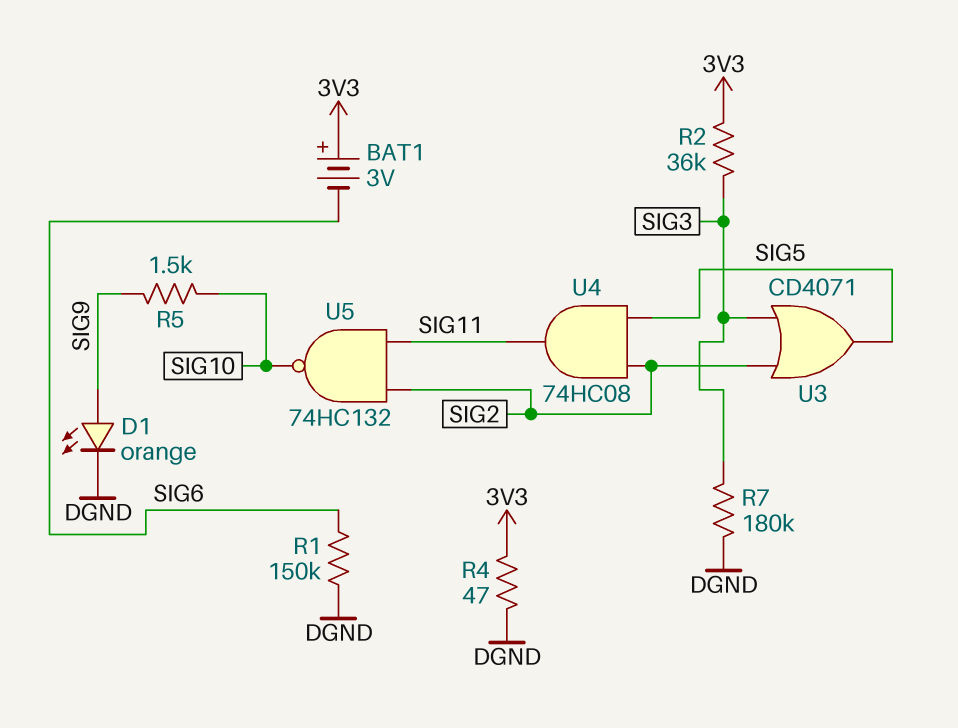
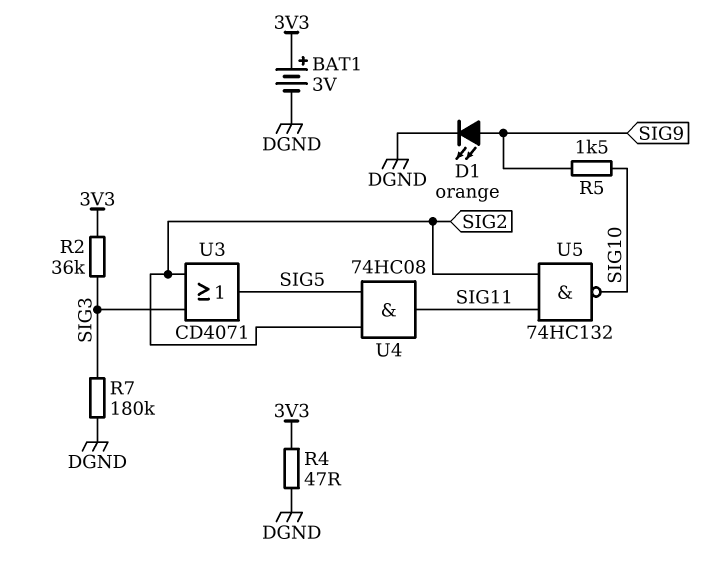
BAT1: 3V (plus 3V3, minus SIG6) -> 3V (plus 3V3, minus DGND)
R1: 150k (DGND, SIG6) -> none

